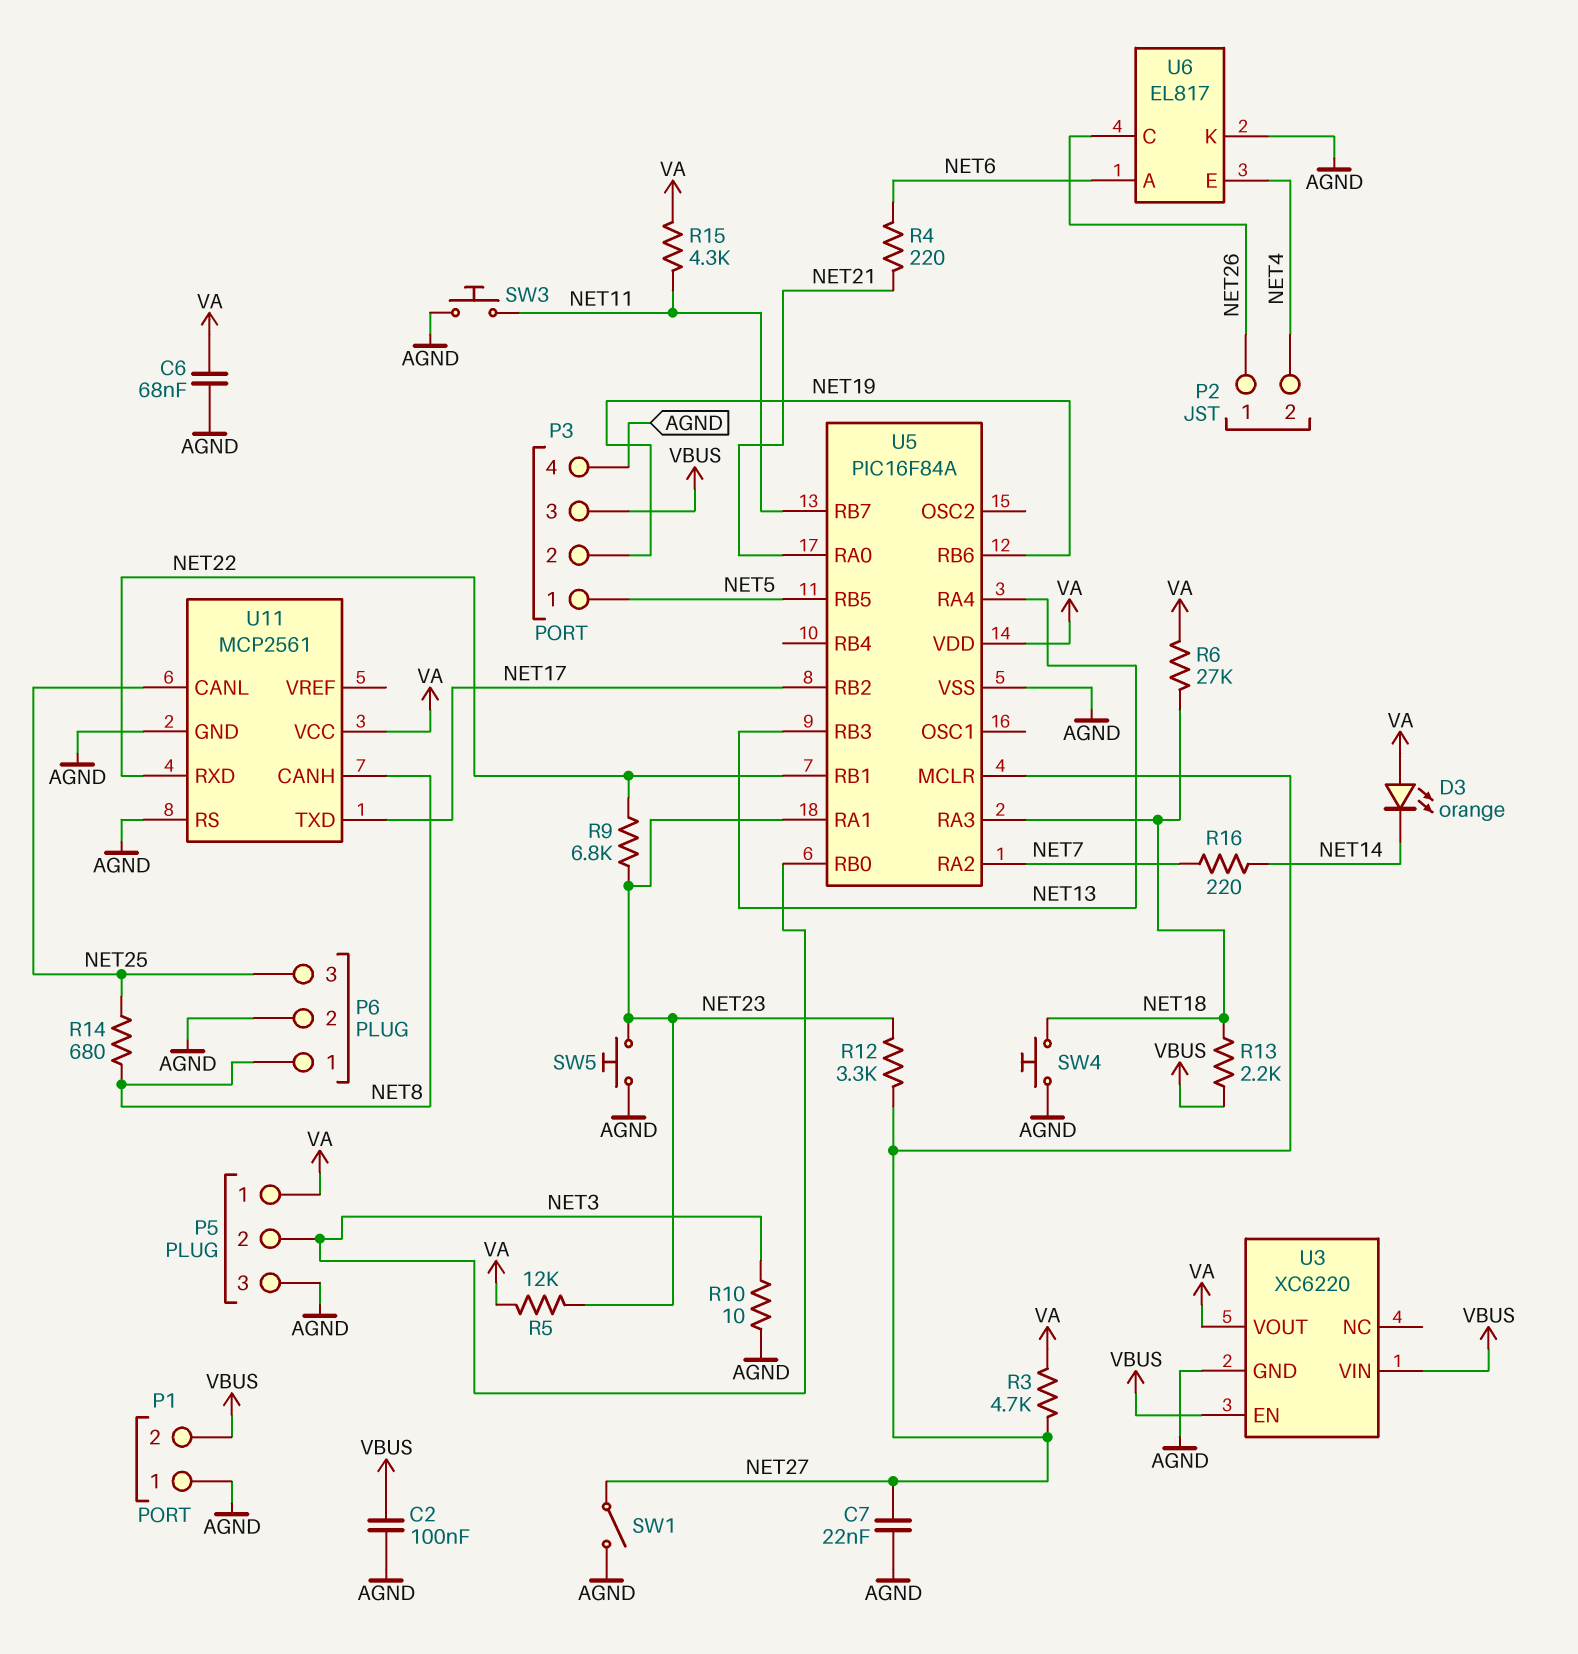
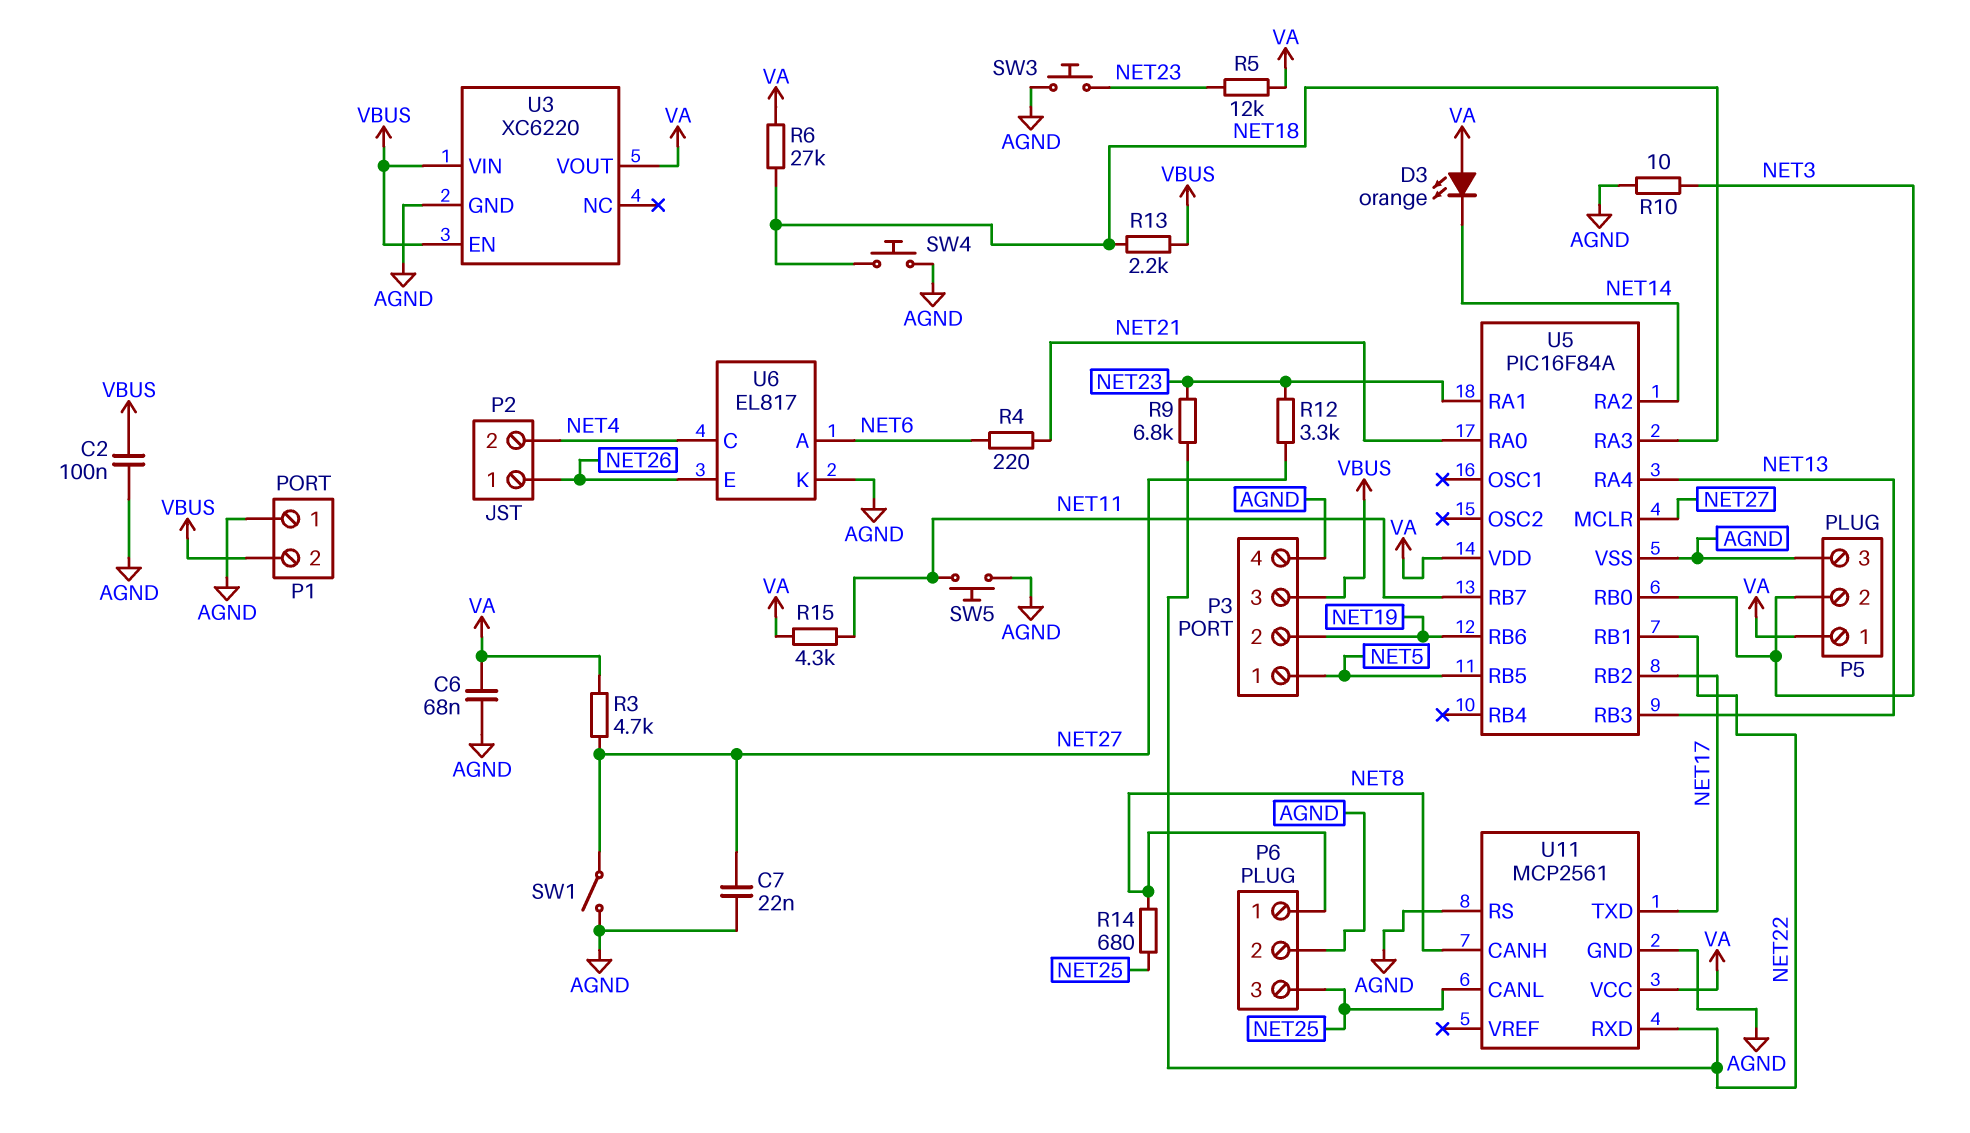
R16: 220 (NET7, NET14) -> none
SW3: button (AGND, NET11) -> button (AGND, NET23)
SW5: button (AGND, NET23) -> button (AGND, NET11)
U5 pin RA2: NET7 -> NET14
U6 pin C: NET26 -> NET4
U6 pin E: NET4 -> NET26

